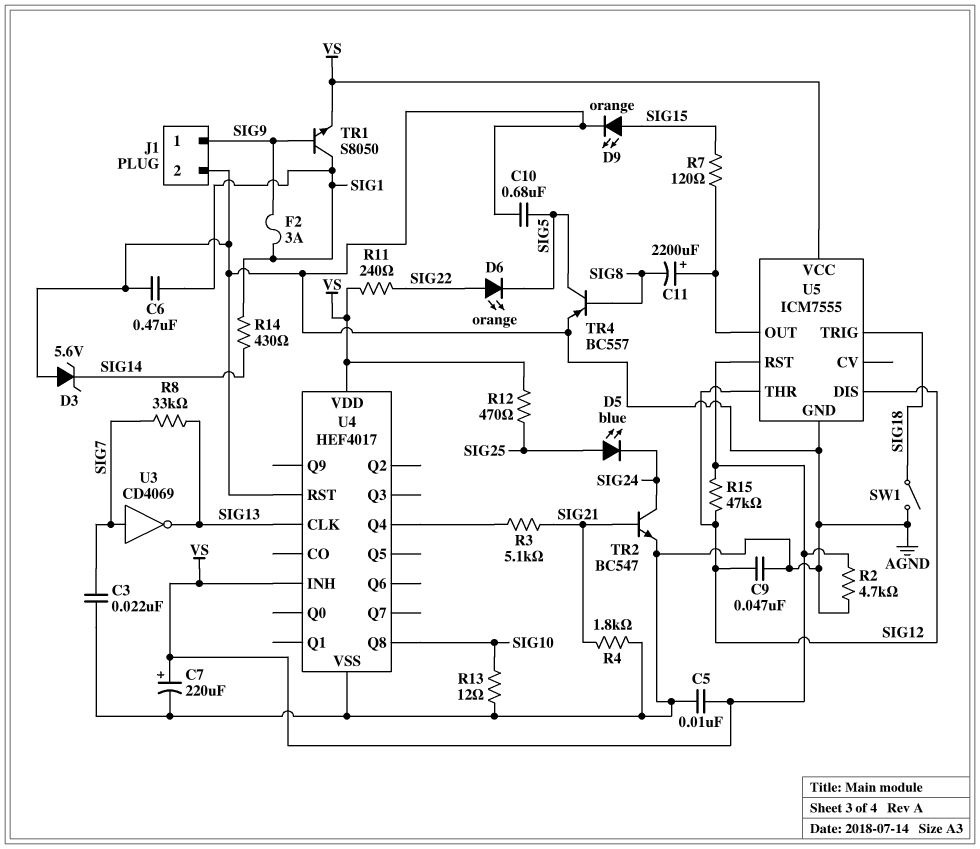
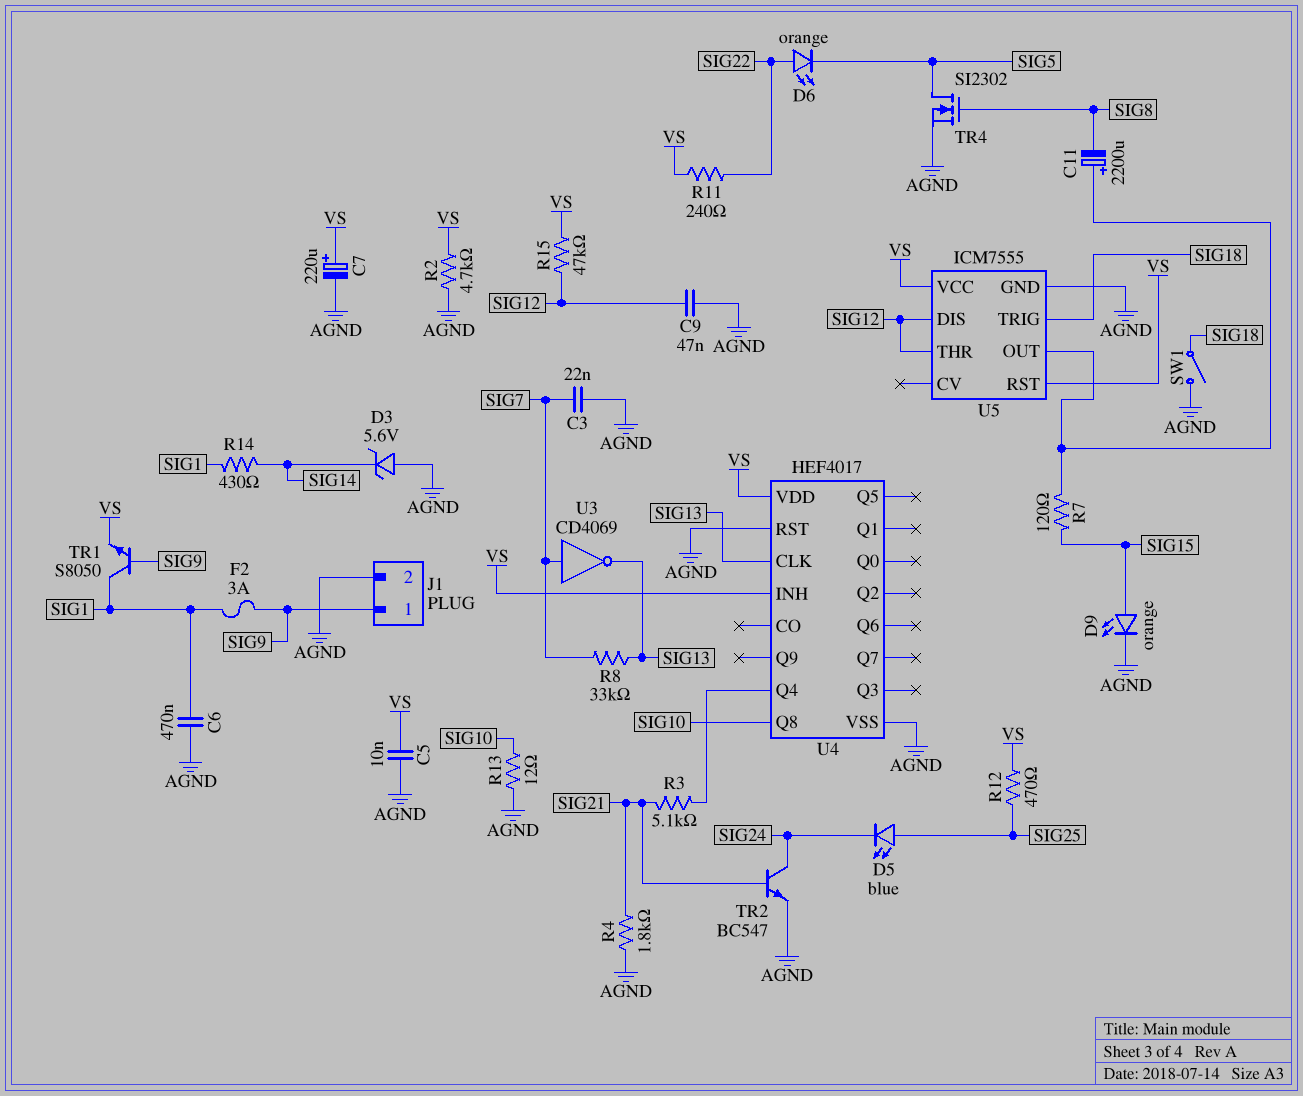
C10: 680nF (AGND, SIG5) -> none
TR4: PNP BC557 (B SIG8, C SIG5, E AGND) -> NMOS SI2302 (G SIG8, D SIG5, S AGND)

